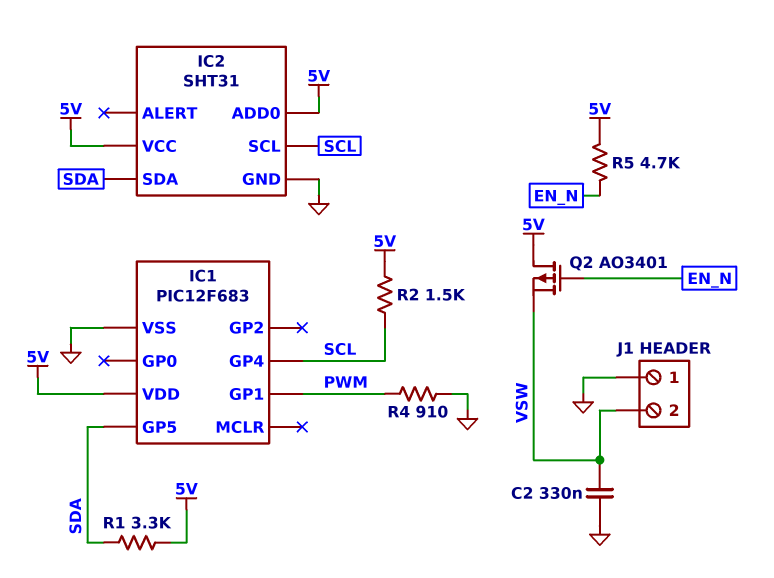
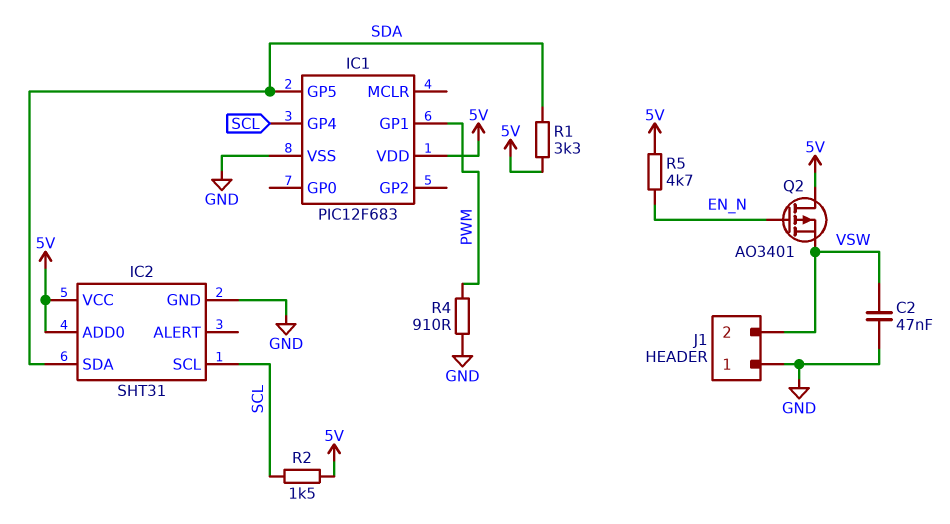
C2: 330nF (GND, VSW) -> 47nF (GND, VSW)

